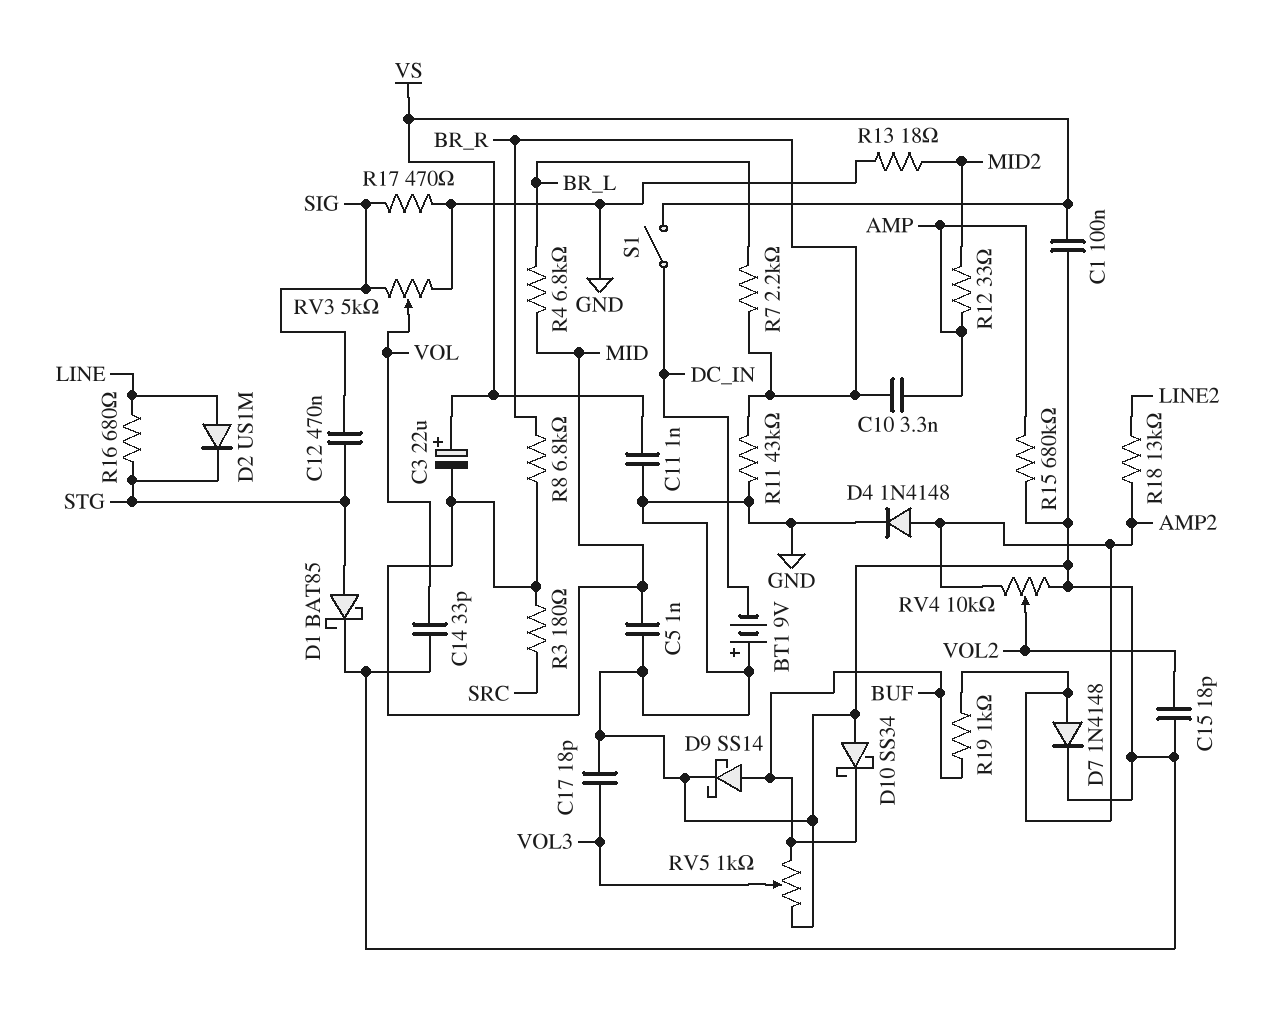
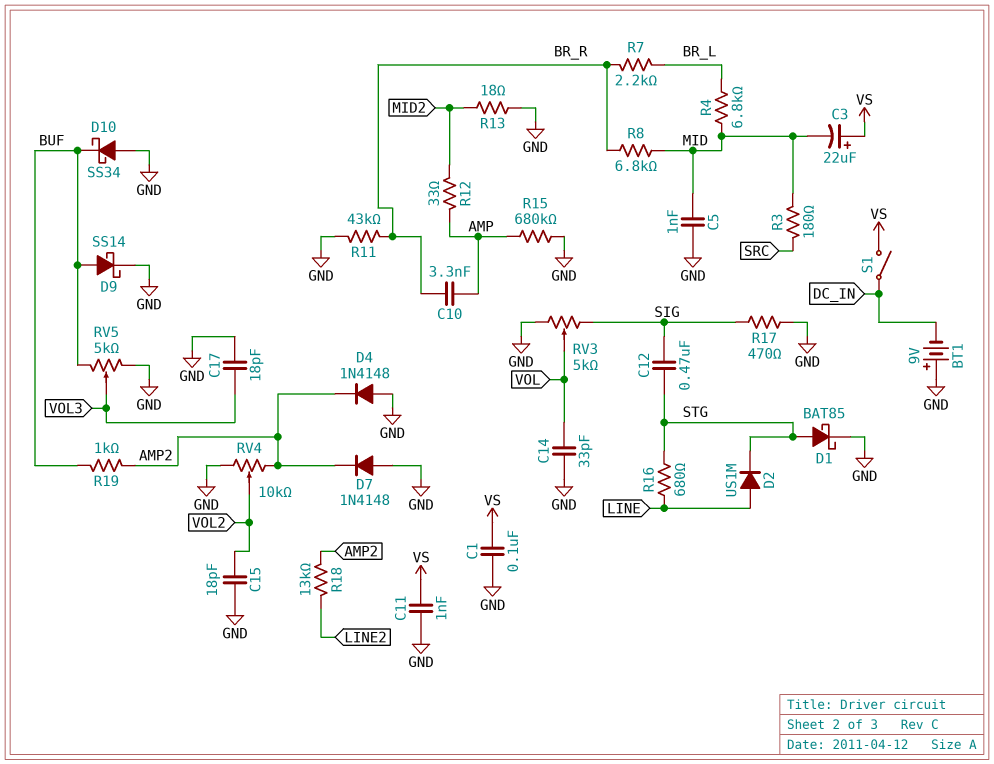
D4: diode 1N4148 (A AMP2, K GND) -> diode 1N4148 (A GND, K AMP2)
D7: diode 1N4148 (A AMP2, K GND) -> diode 1N4148 (A GND, K AMP2)
RV5: 1k (BUF, GND, wiper VOL3) -> 5k (BUF, GND, wiper VOL3)

